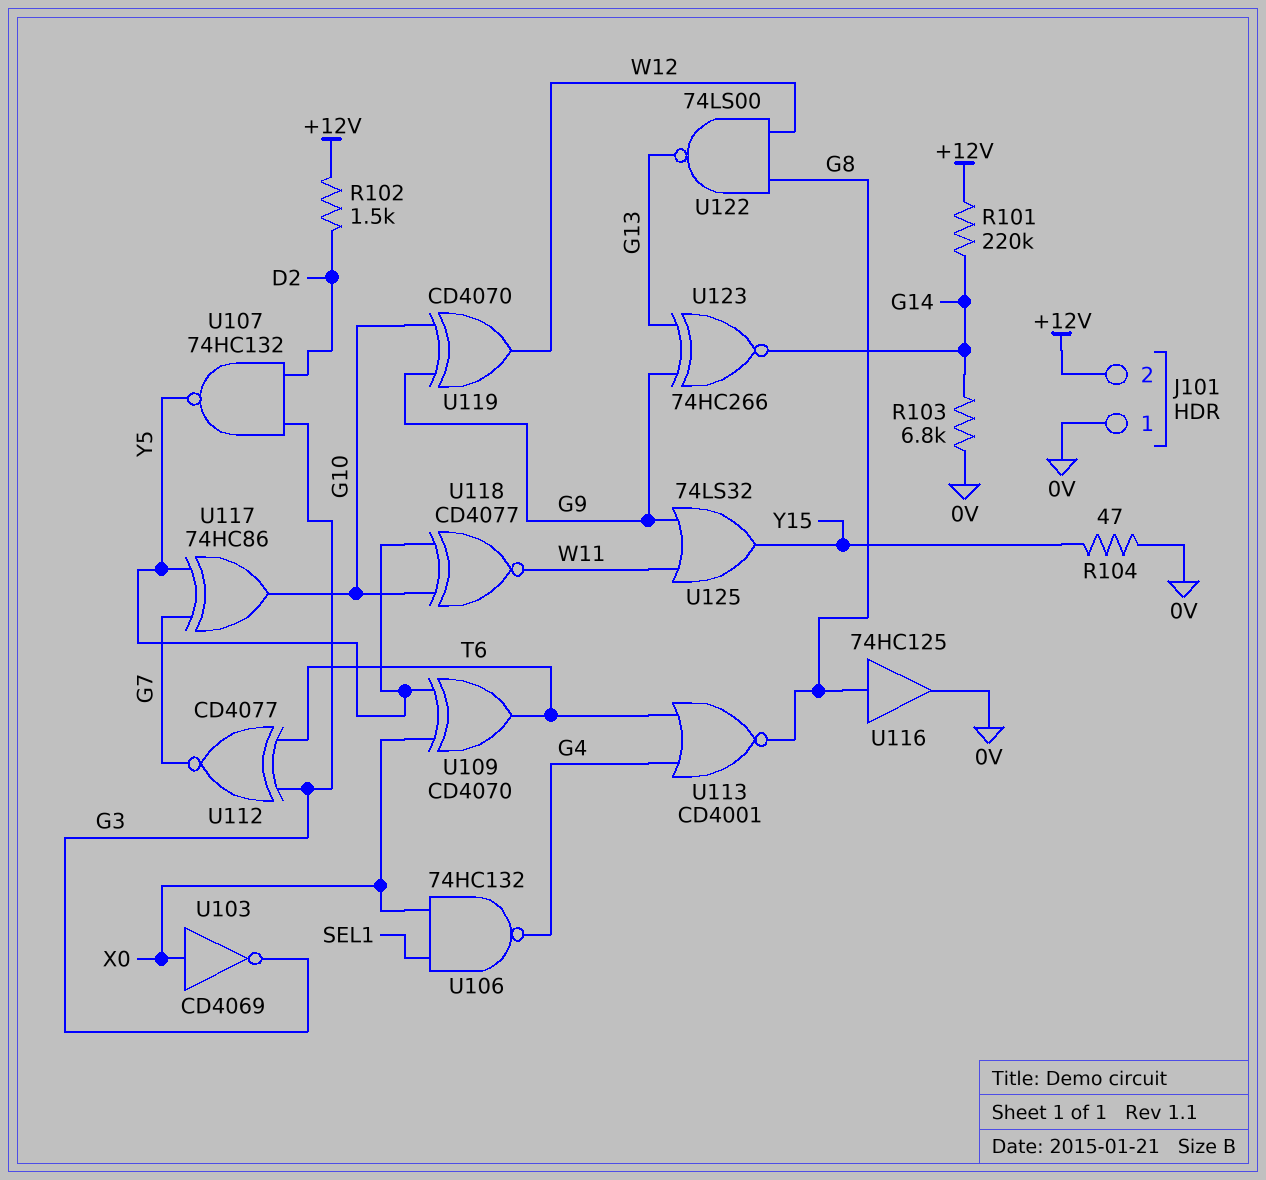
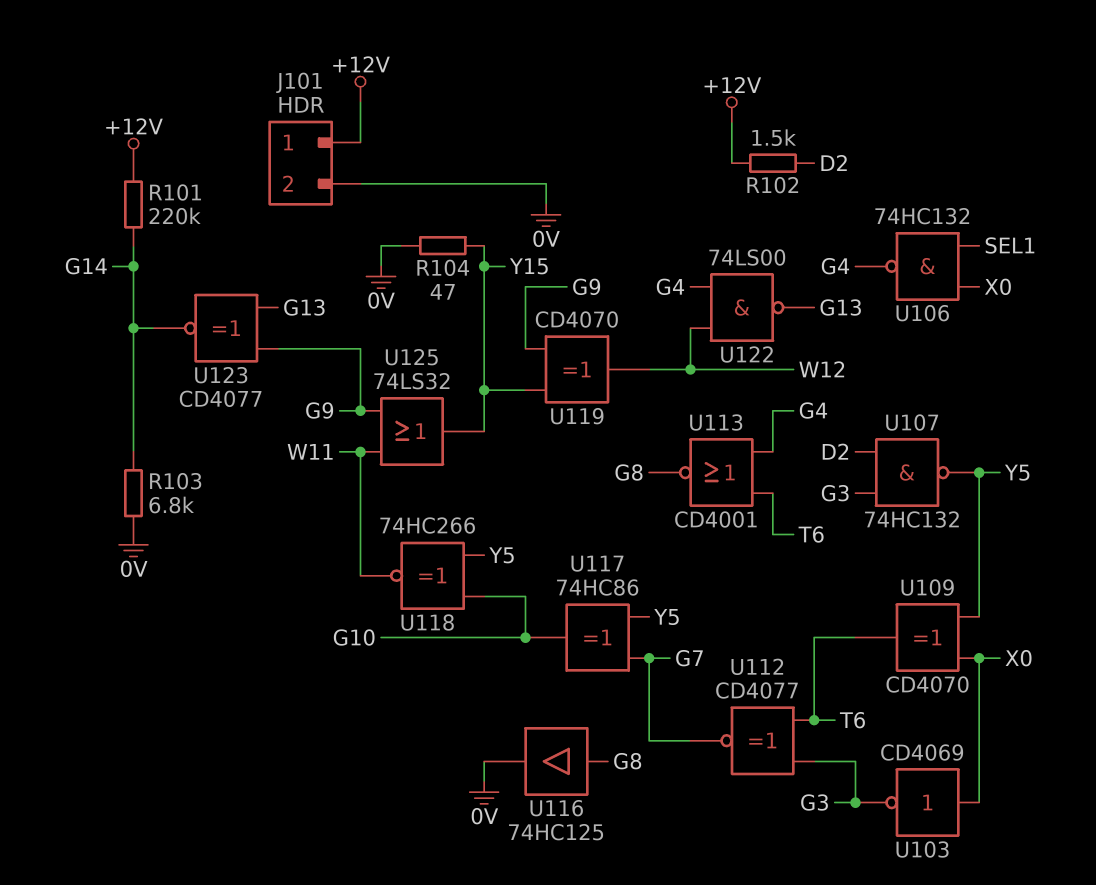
J101 pin 1: 0V -> +12V
J101 pin 2: +12V -> 0V
U118: XNOR CD4077 (in G10, in Y5, out W11) -> XNOR 74HC266 (in G10, in Y5, out W11)
U119: XOR CD4070 (in G9, in G10, out W12) -> XOR CD4070 (in G9, in Y15, out W12)
U122: NAND 74LS00 (in G8, in W12, out G13) -> NAND 74LS00 (in G4, in W12, out G13)
U123: XNOR 74HC266 (in G9, in G13, out G14) -> XNOR CD4077 (in G9, in G13, out G14)

